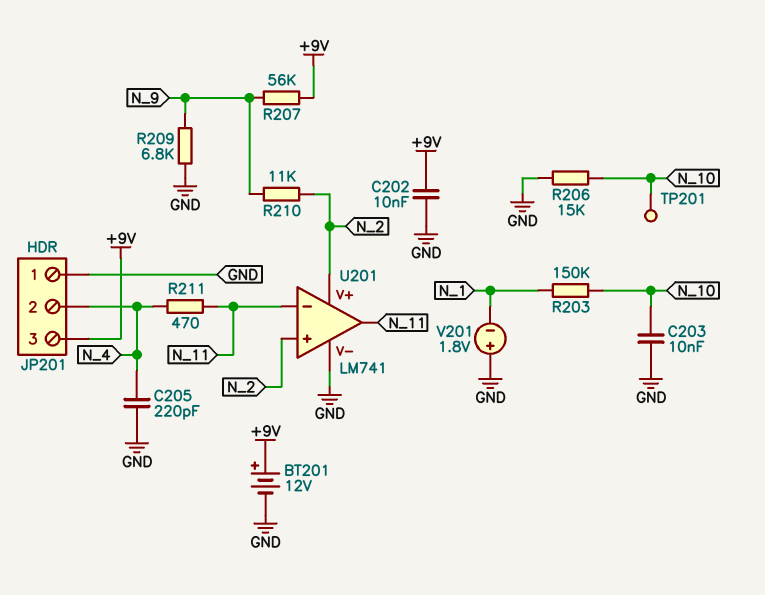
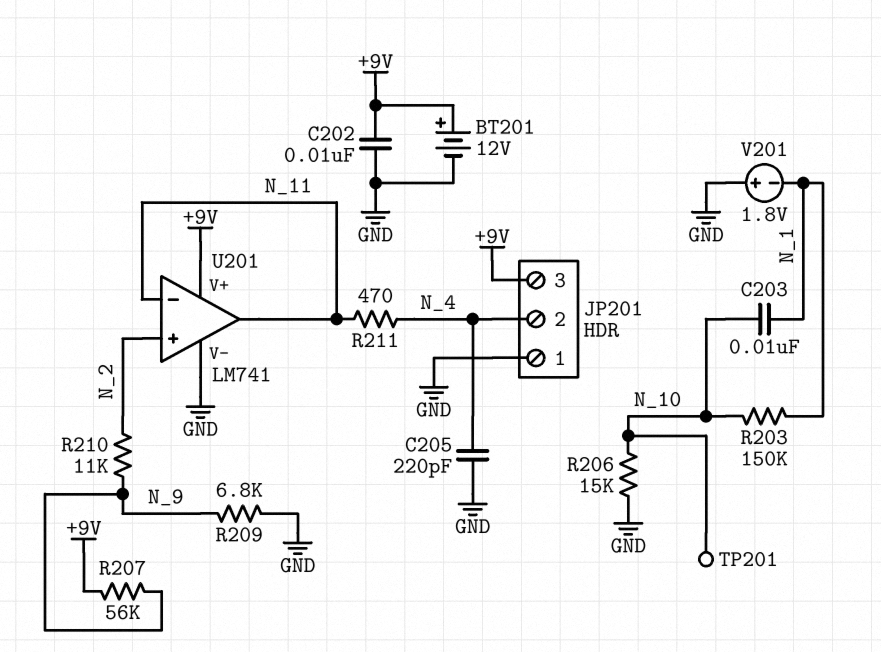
C203: 10nF (GND, N_10) -> 10nF (N_1, N_10)
U201 pin V+: N_2 -> +9V

